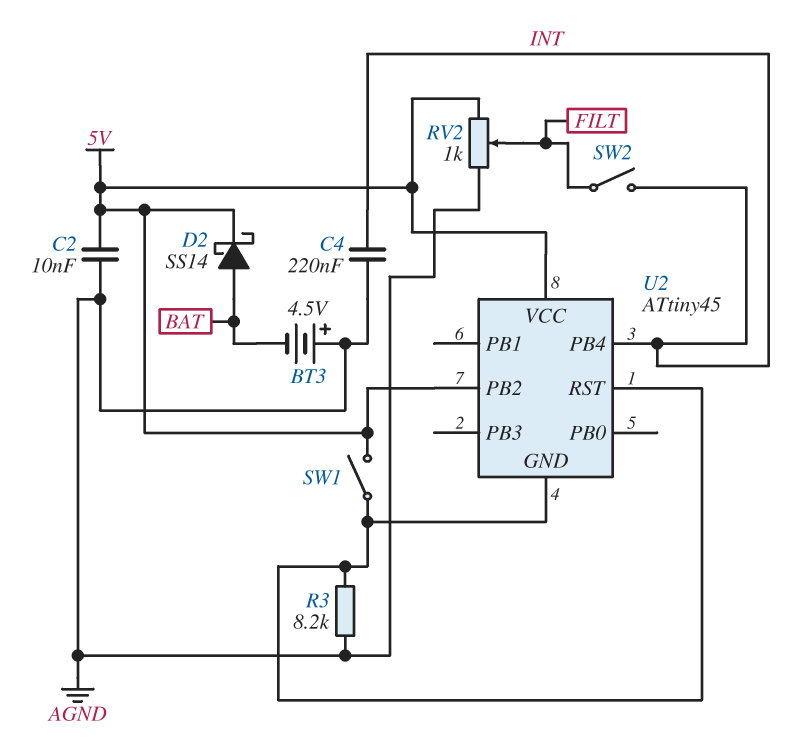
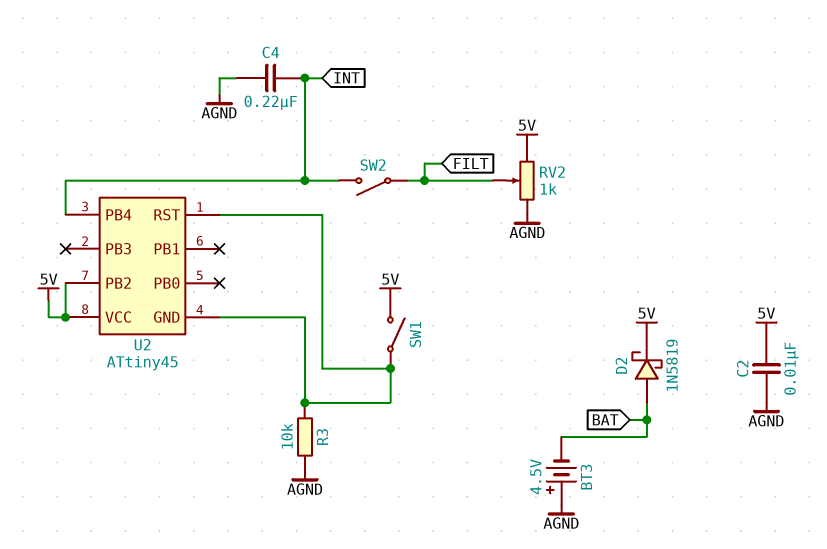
D2: schottky SS14 (A BAT, K 5V) -> schottky 1N5819 (A BAT, K 5V)
R3: 8.2k (AGND, U2/GND) -> 10k (AGND, U2/GND)

